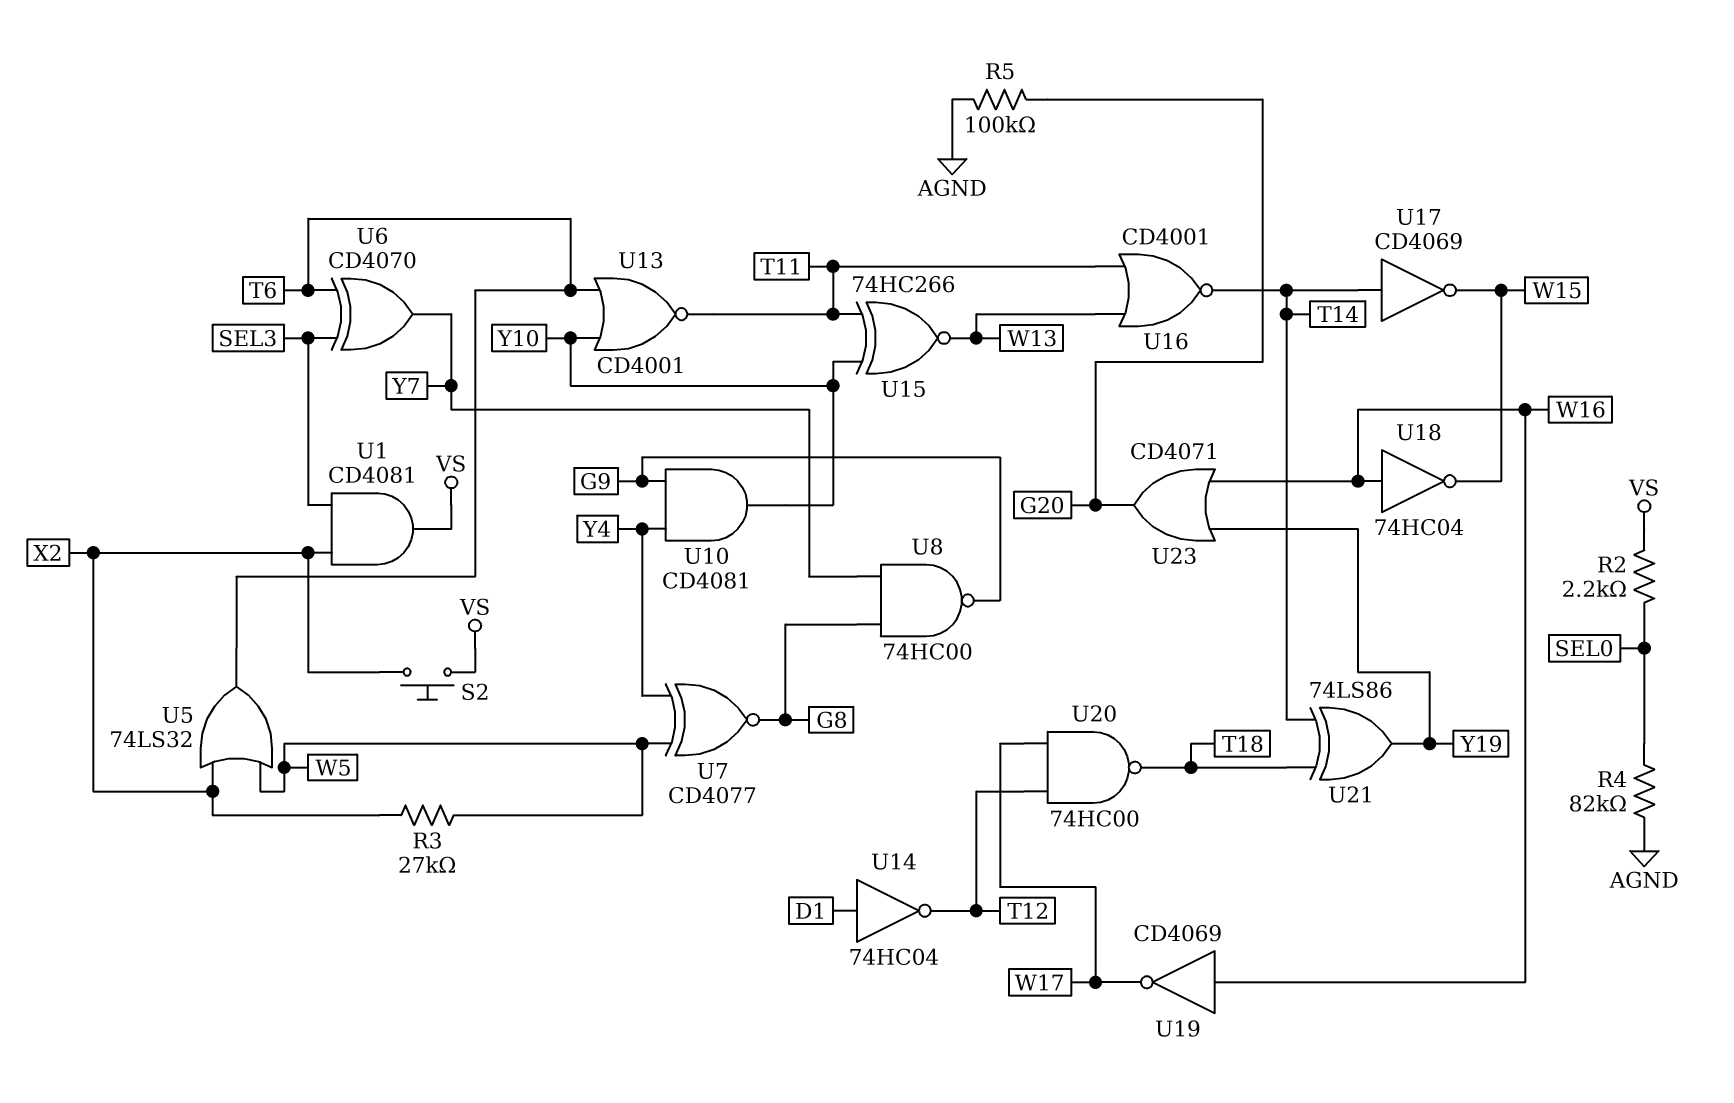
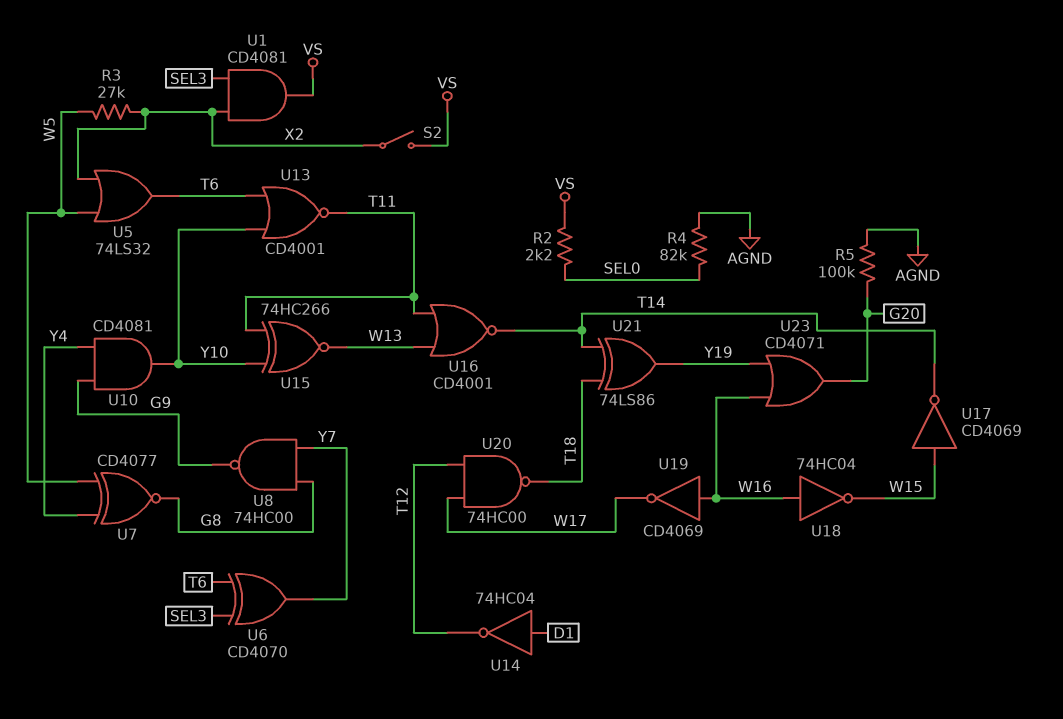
S2: button (VS, X2) -> switch (VS, X2)
U17: NOT CD4069 (in T14, out W15) -> NOT CD4069 (in W15, out T14)

